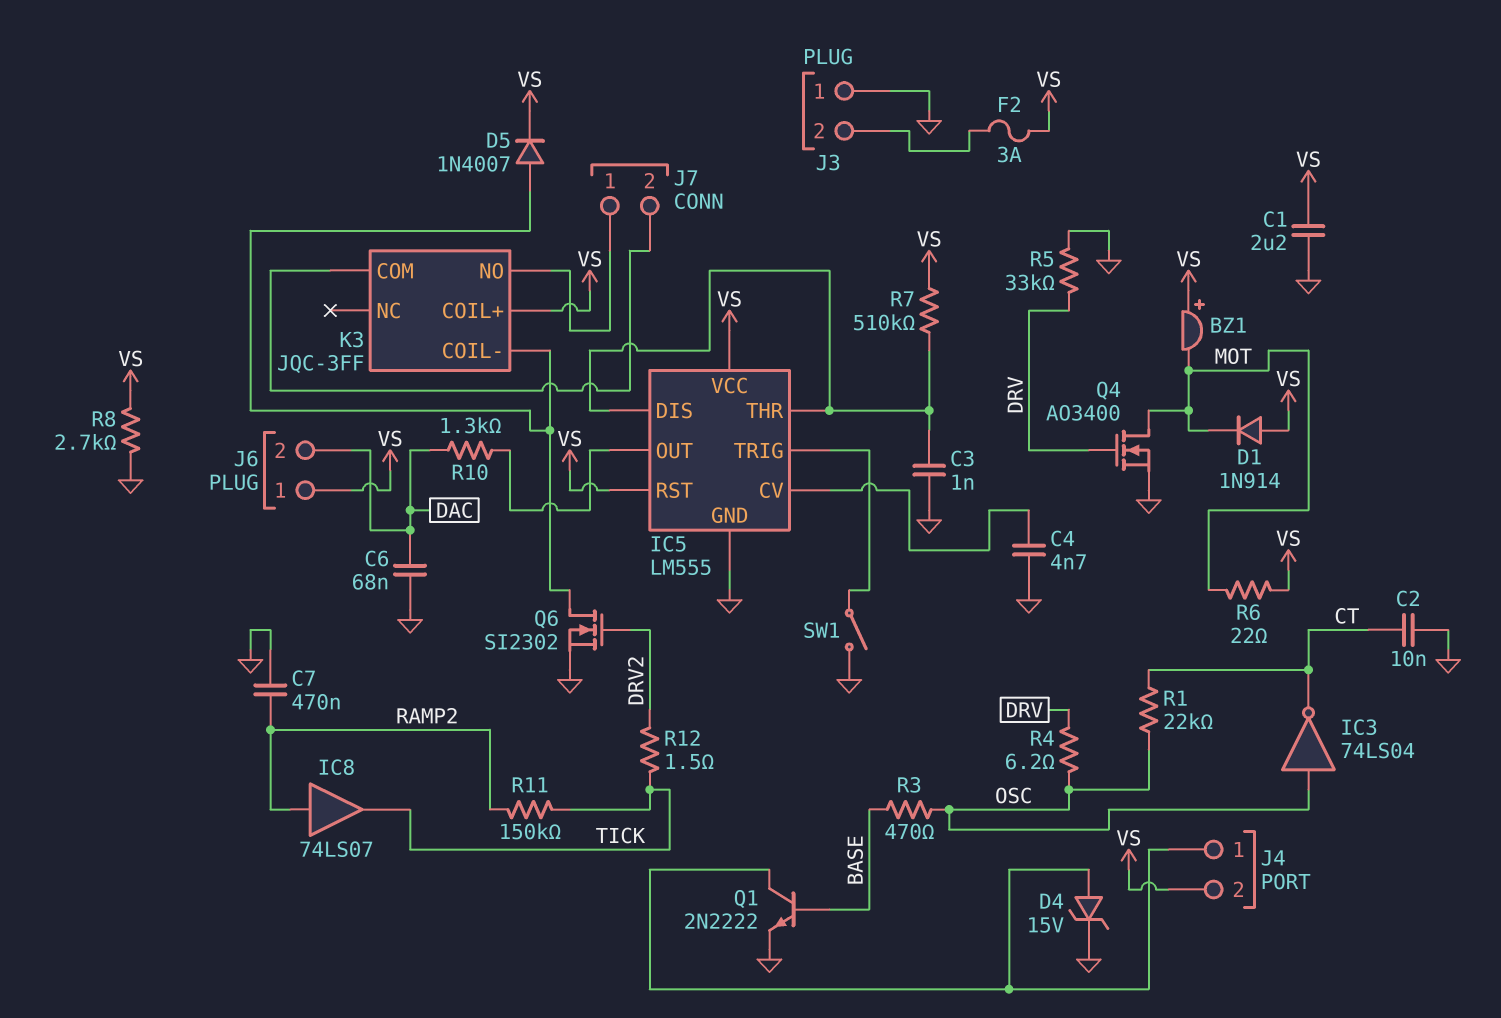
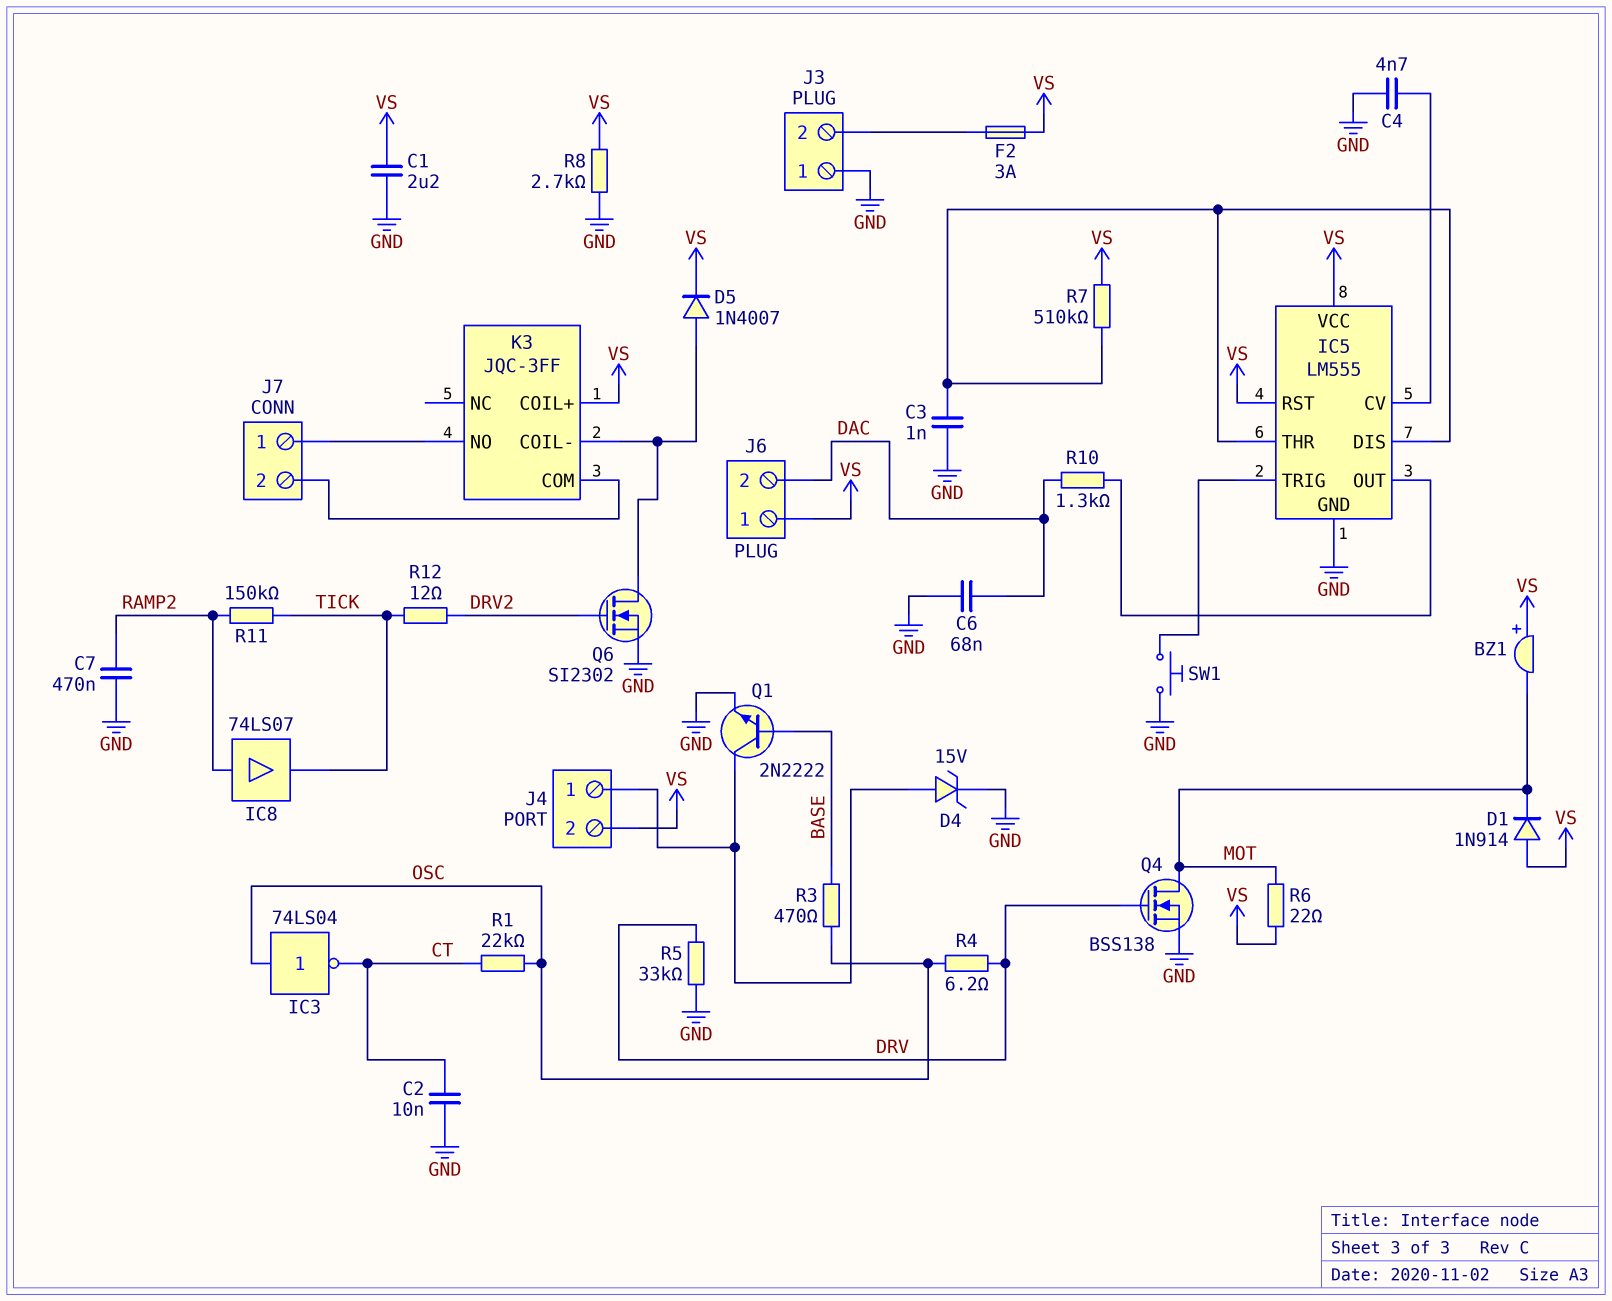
Q4: NMOS AO3400 (G DRV, D MOT, S GND) -> NMOS BSS138 (G DRV, D MOT, S GND)
R12: 1.5 (DRV2, TICK) -> 12 (DRV2, TICK)
SW1: switch (GND, IC5/TRIG) -> button (GND, IC5/TRIG)

